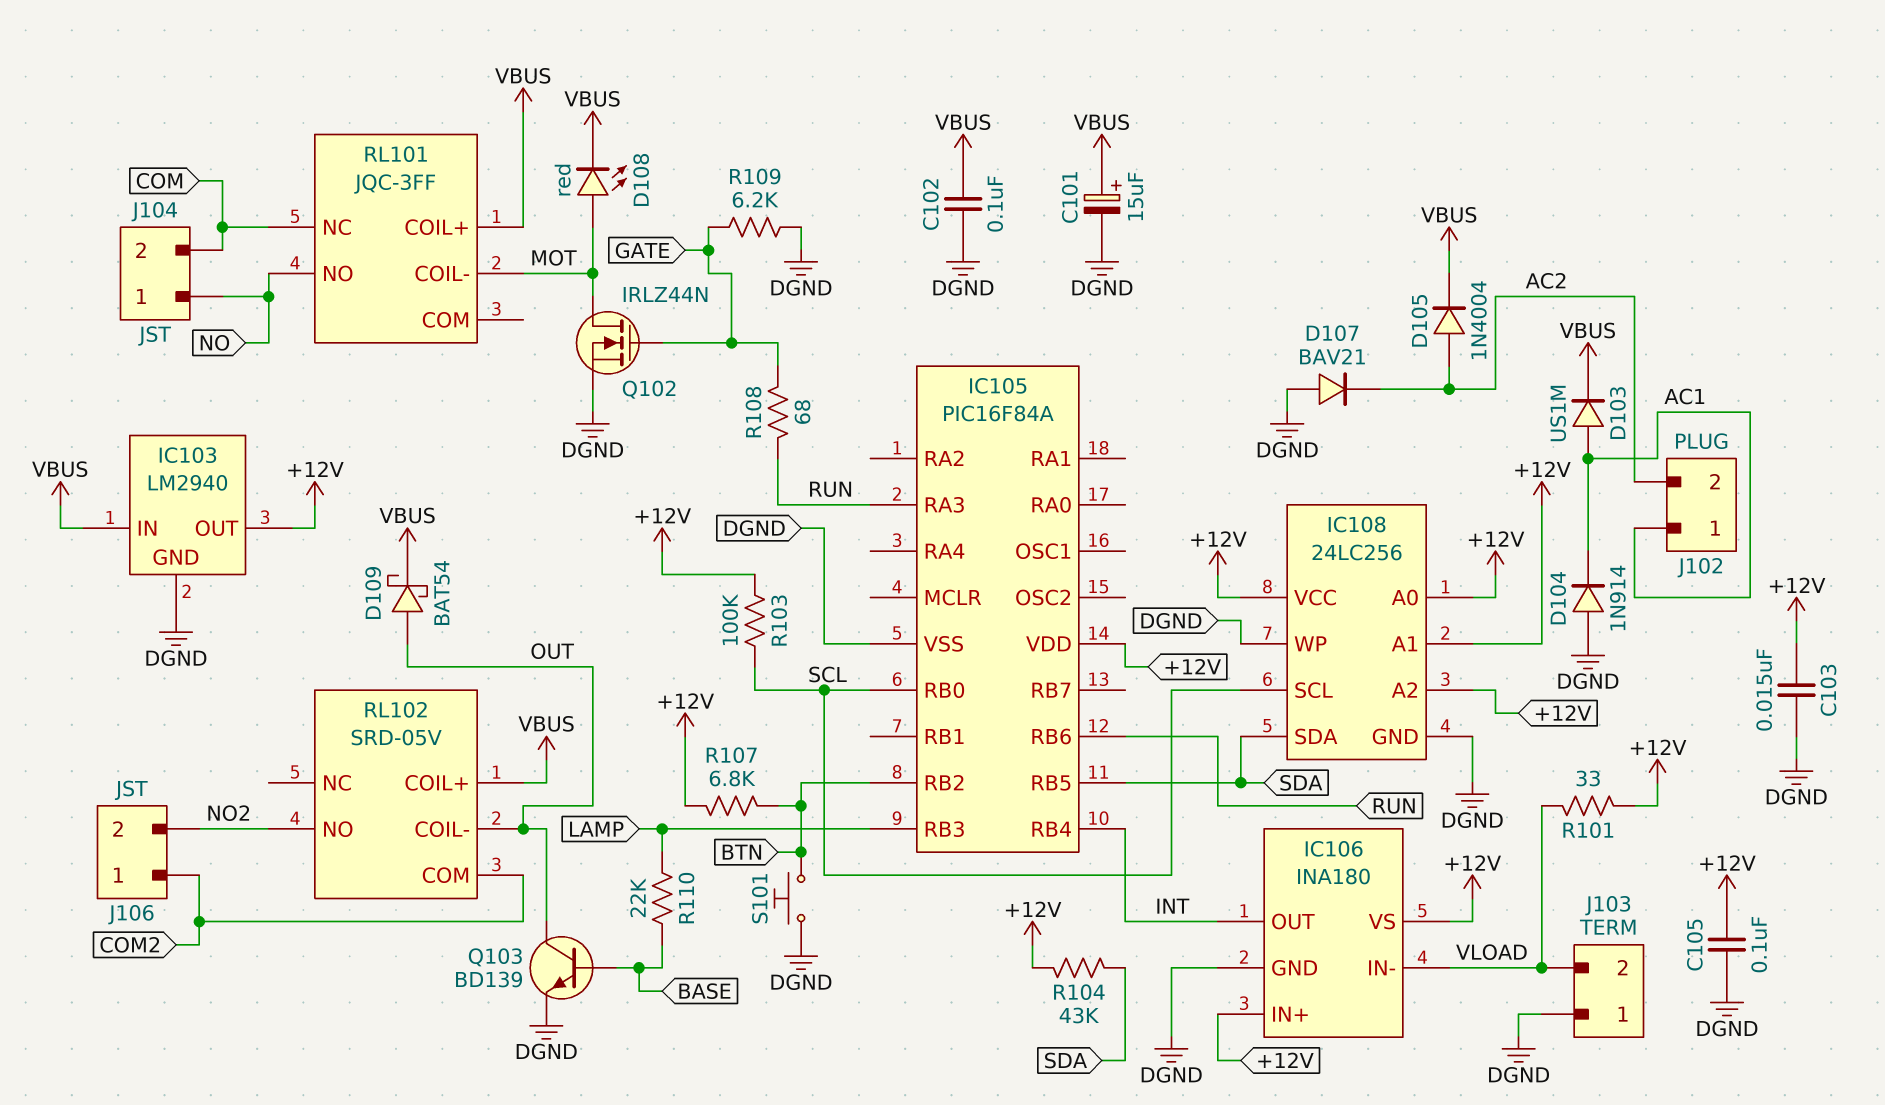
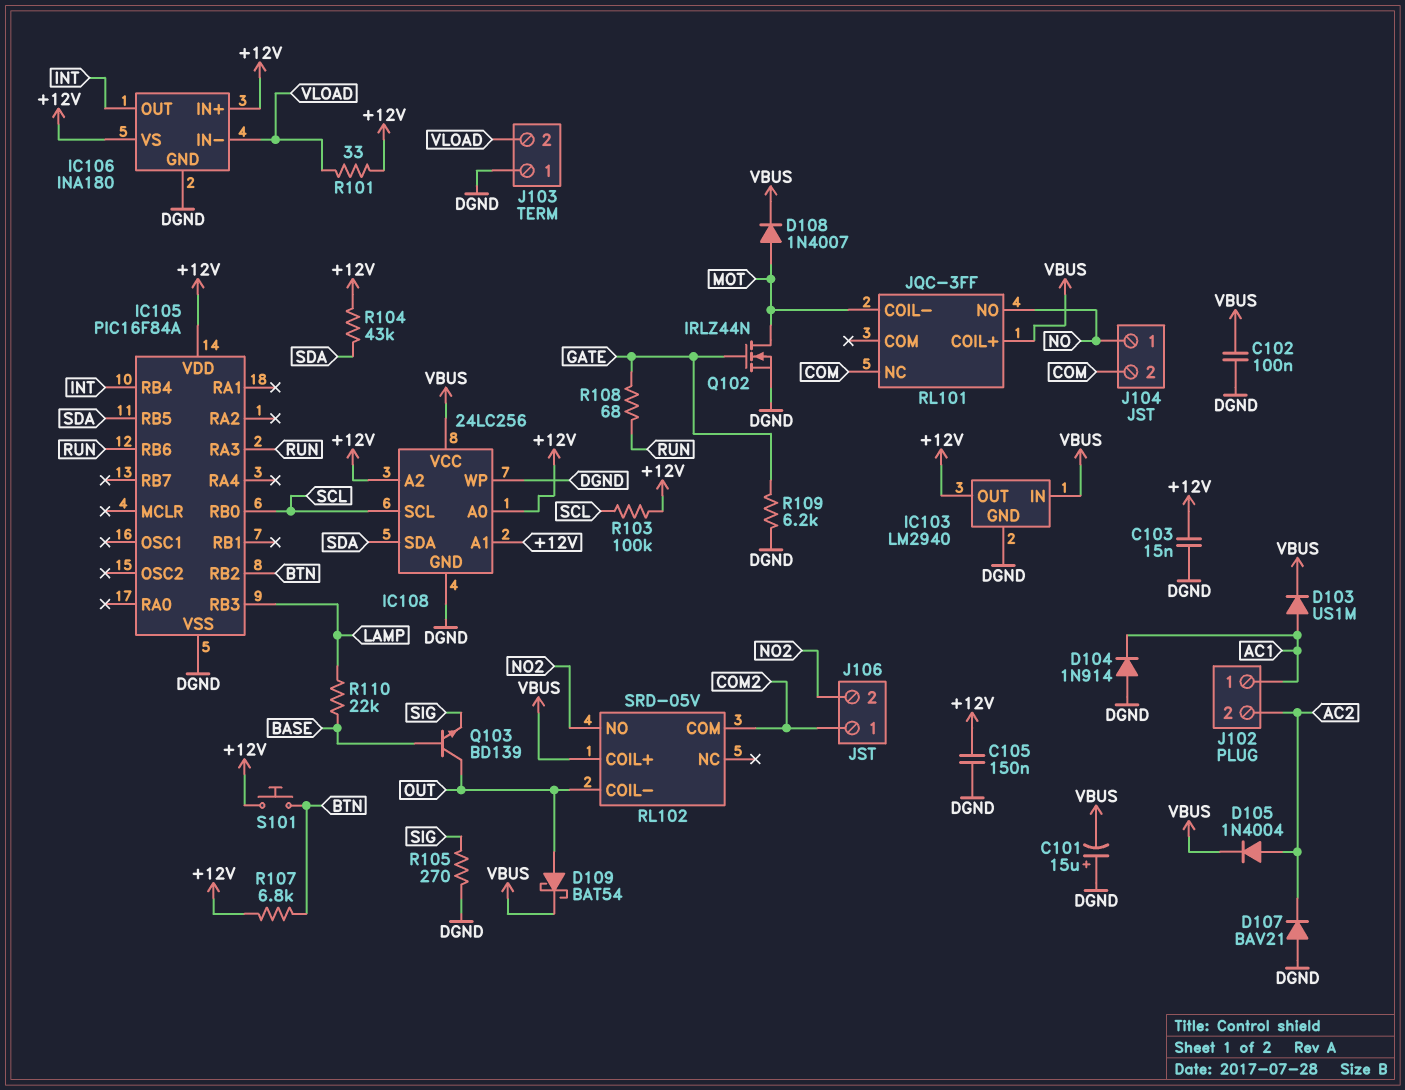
C101: 15uF (plus VBUS, minus DGND) -> 15uF (plus DGND, minus VBUS)
C105: 100nF (+12V, DGND) -> 150nF (+12V, DGND)
D108: LED red (A MOT, K VBUS) -> diode 1N4007 (A MOT, K VBUS)
IC108 pin VCC: +12V -> VBUS
Q103: NPN BD139 (B BASE, C OUT, E DGND) -> NPN BD139 (B BASE, C OUT, E SIG)
R105: none -> 270 (DGND, SIG)
S101: button (BTN, DGND) -> button (+12V, BTN)

